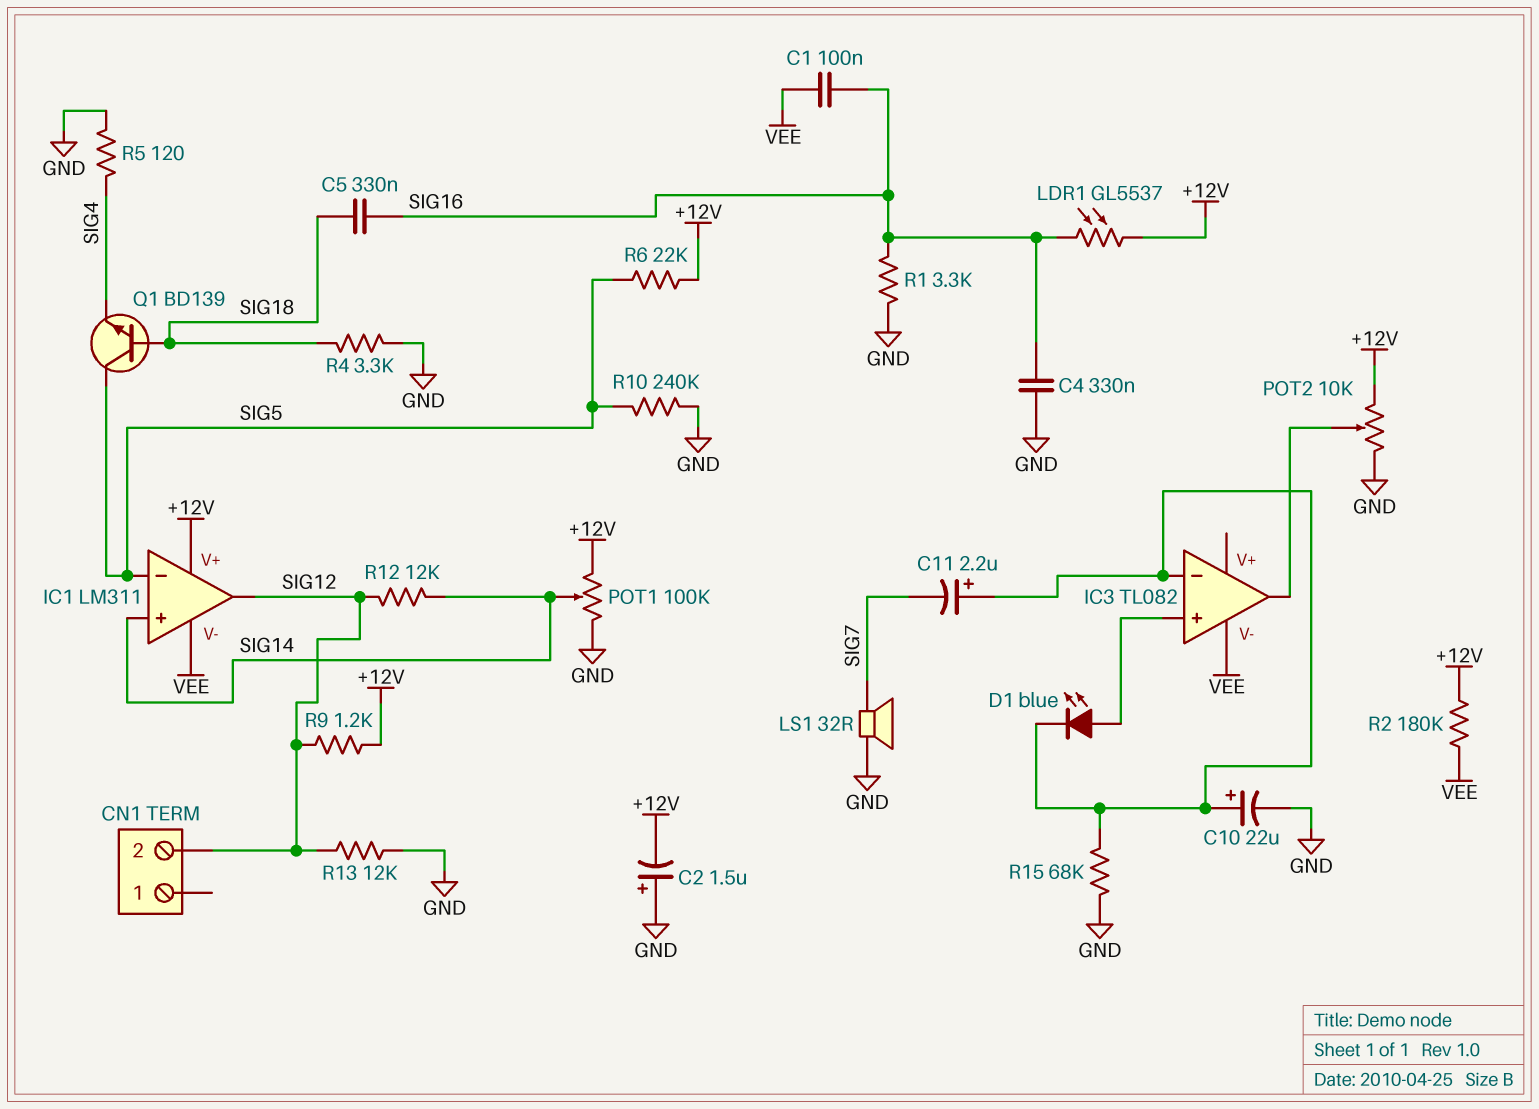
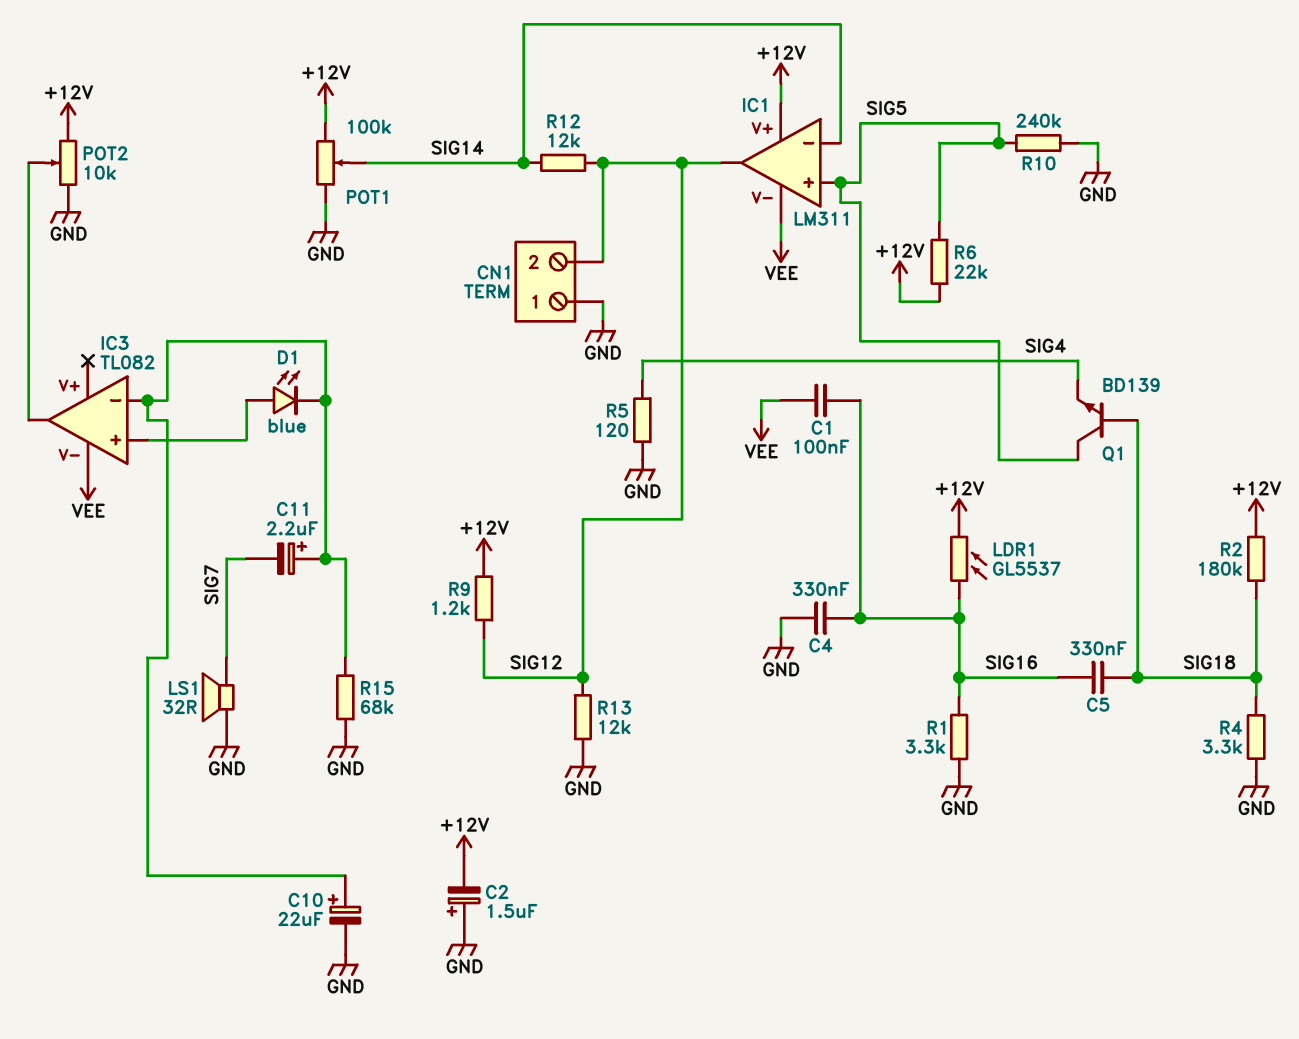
CN1 pin 1: none -> GND
IC1 pin in+: SIG14 -> SIG5
IC1 pin in-: SIG5 -> SIG14
R2: 180k (+12V, VEE) -> 180k (+12V, SIG18)

